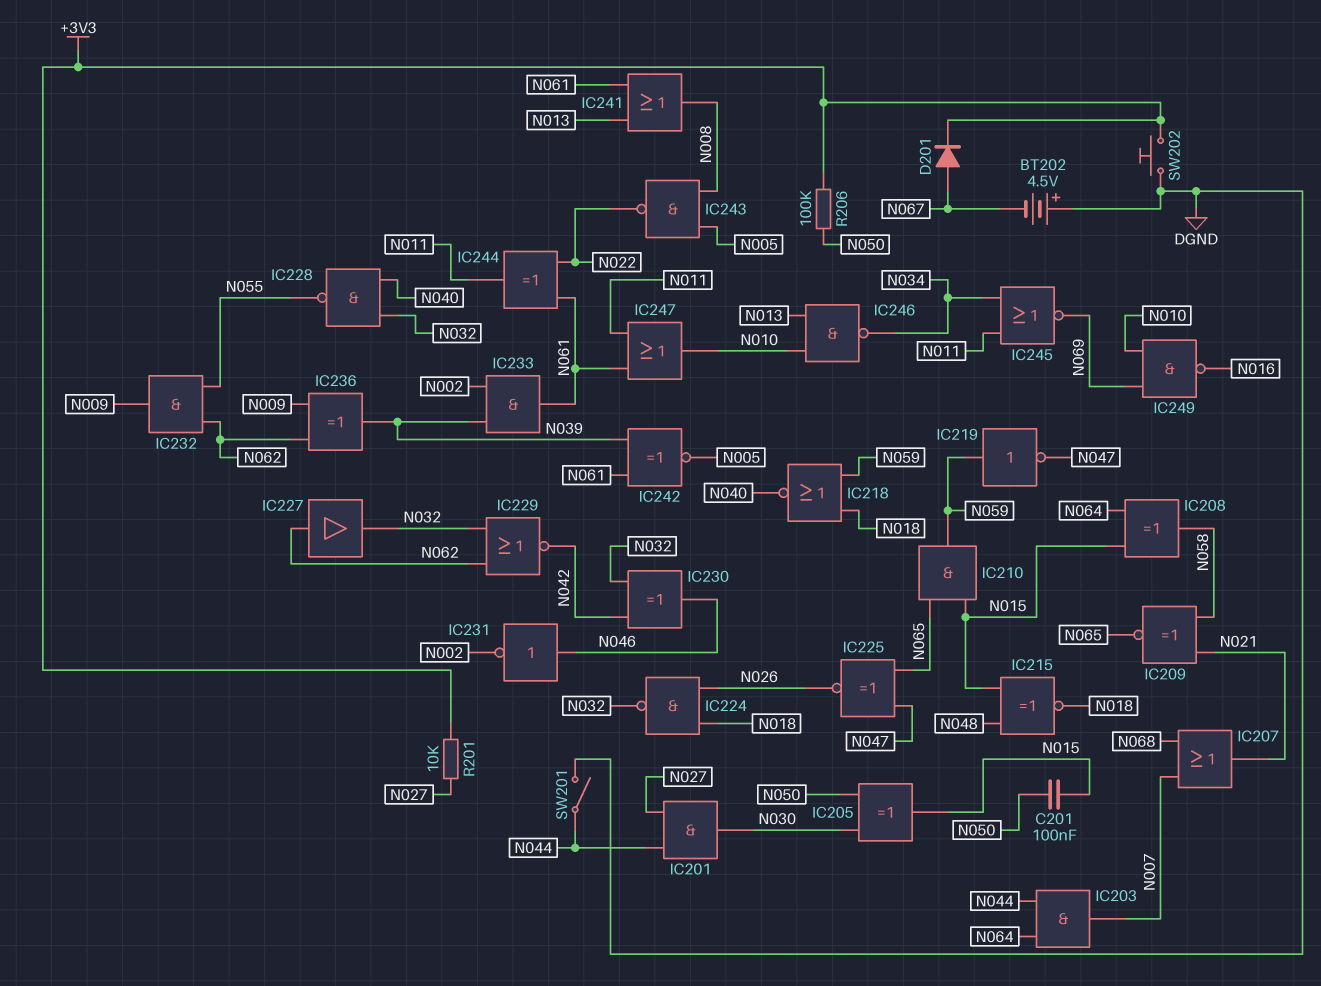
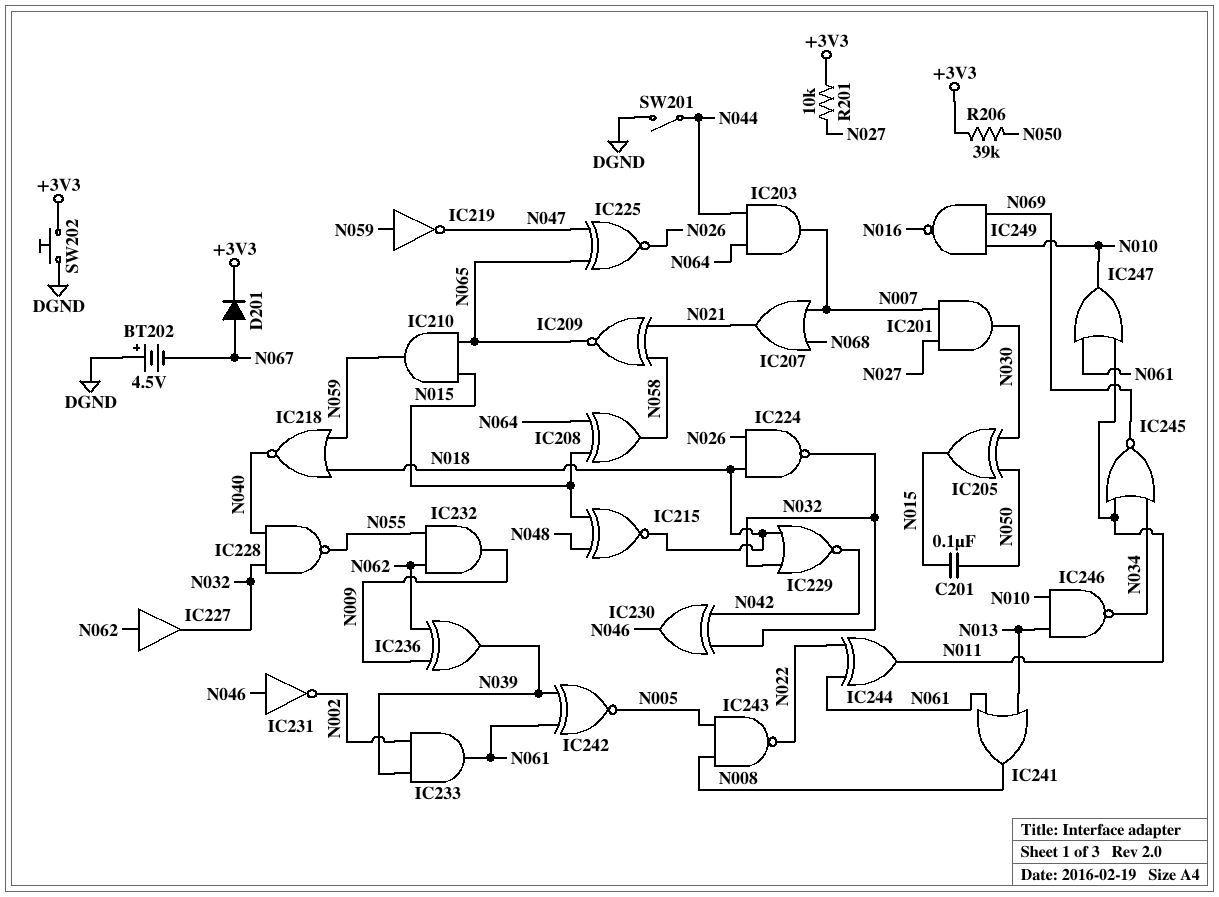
IC201: AND (in N027, in N044, out N030) -> AND (in N007, in N027, out N030)
IC229: NOR (in N032, in N062, out N042) -> NOR (in N018, in N032, out N042)
R206: 100k (+3V3, N050) -> 39k (+3V3, N050)

